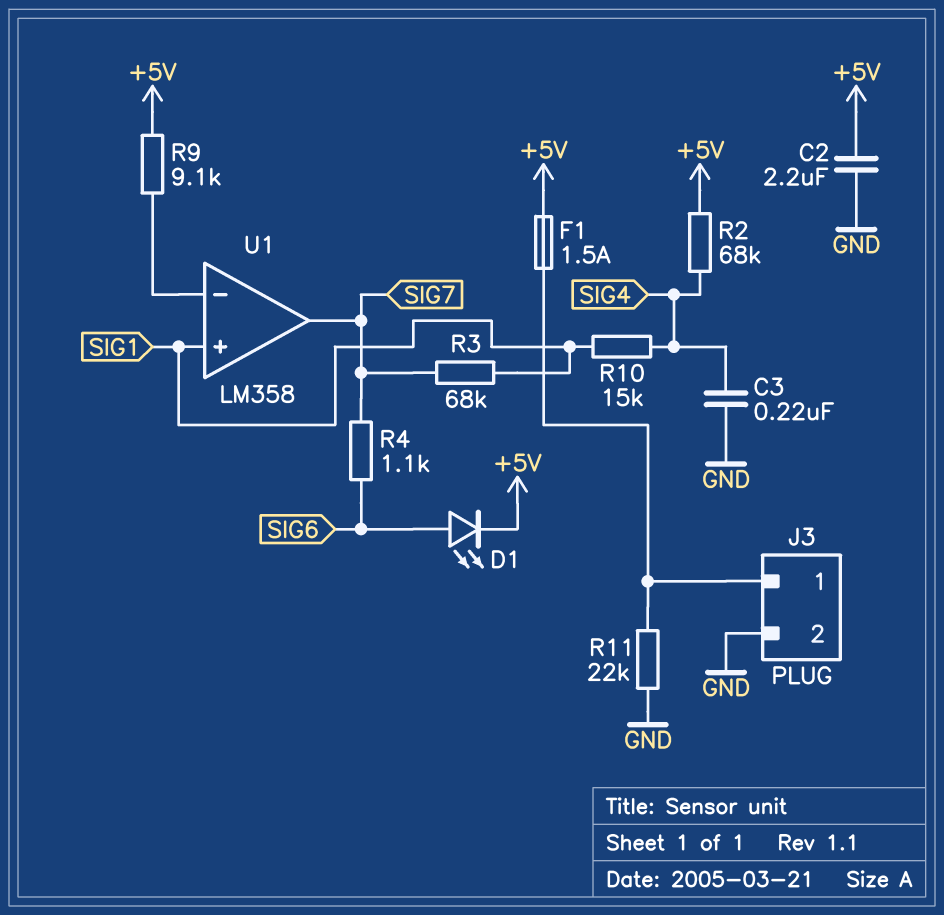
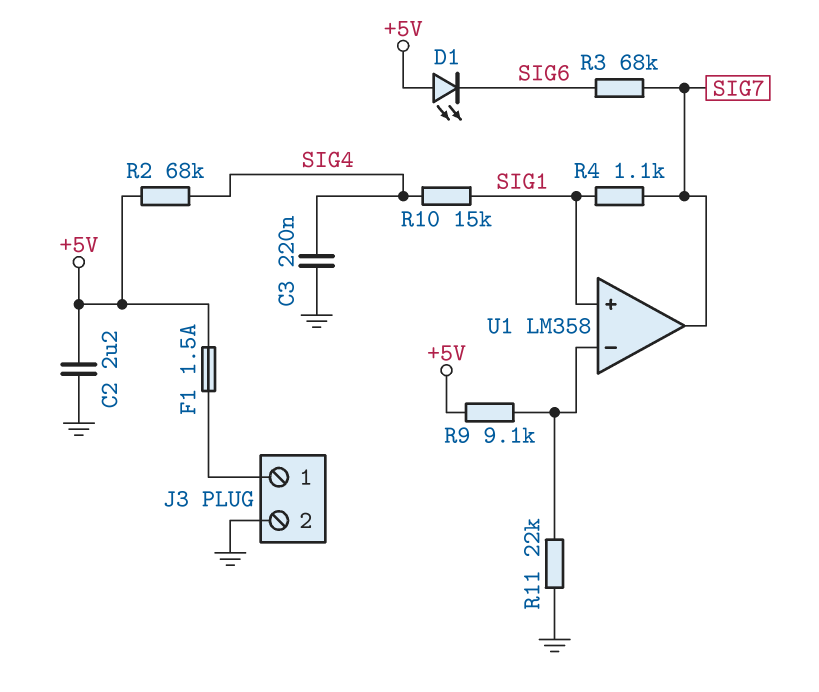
D1: LED (A SIG6, K +5V) -> LED (A +5V, K SIG6)
R3: 68k (SIG1, SIG7) -> 68k (SIG6, SIG7)
R4: 1.1k (SIG6, SIG7) -> 1.1k (SIG1, SIG7)
R11: 22k (GND, J3/1) -> 22k (GND, U1/in-)

